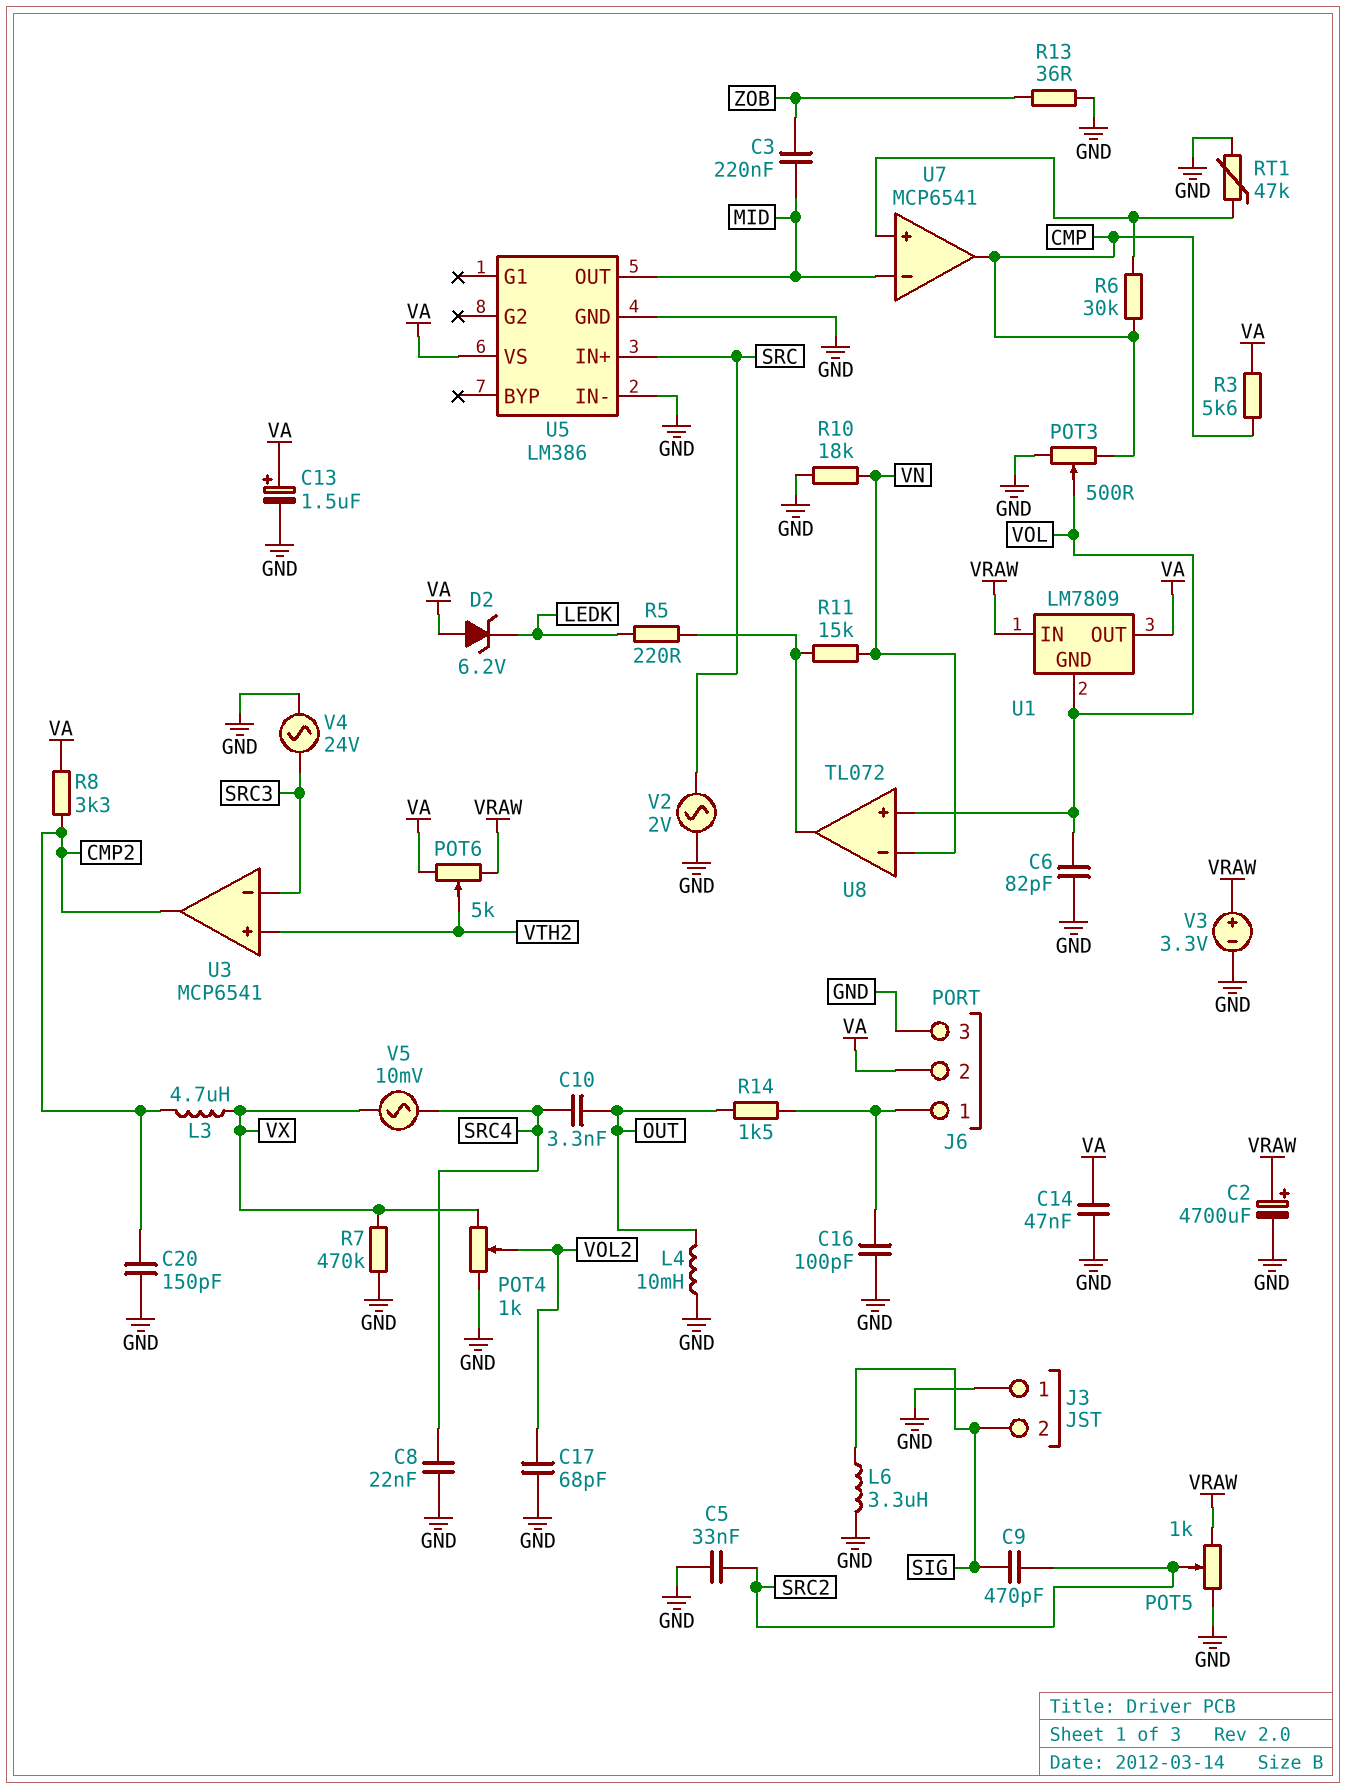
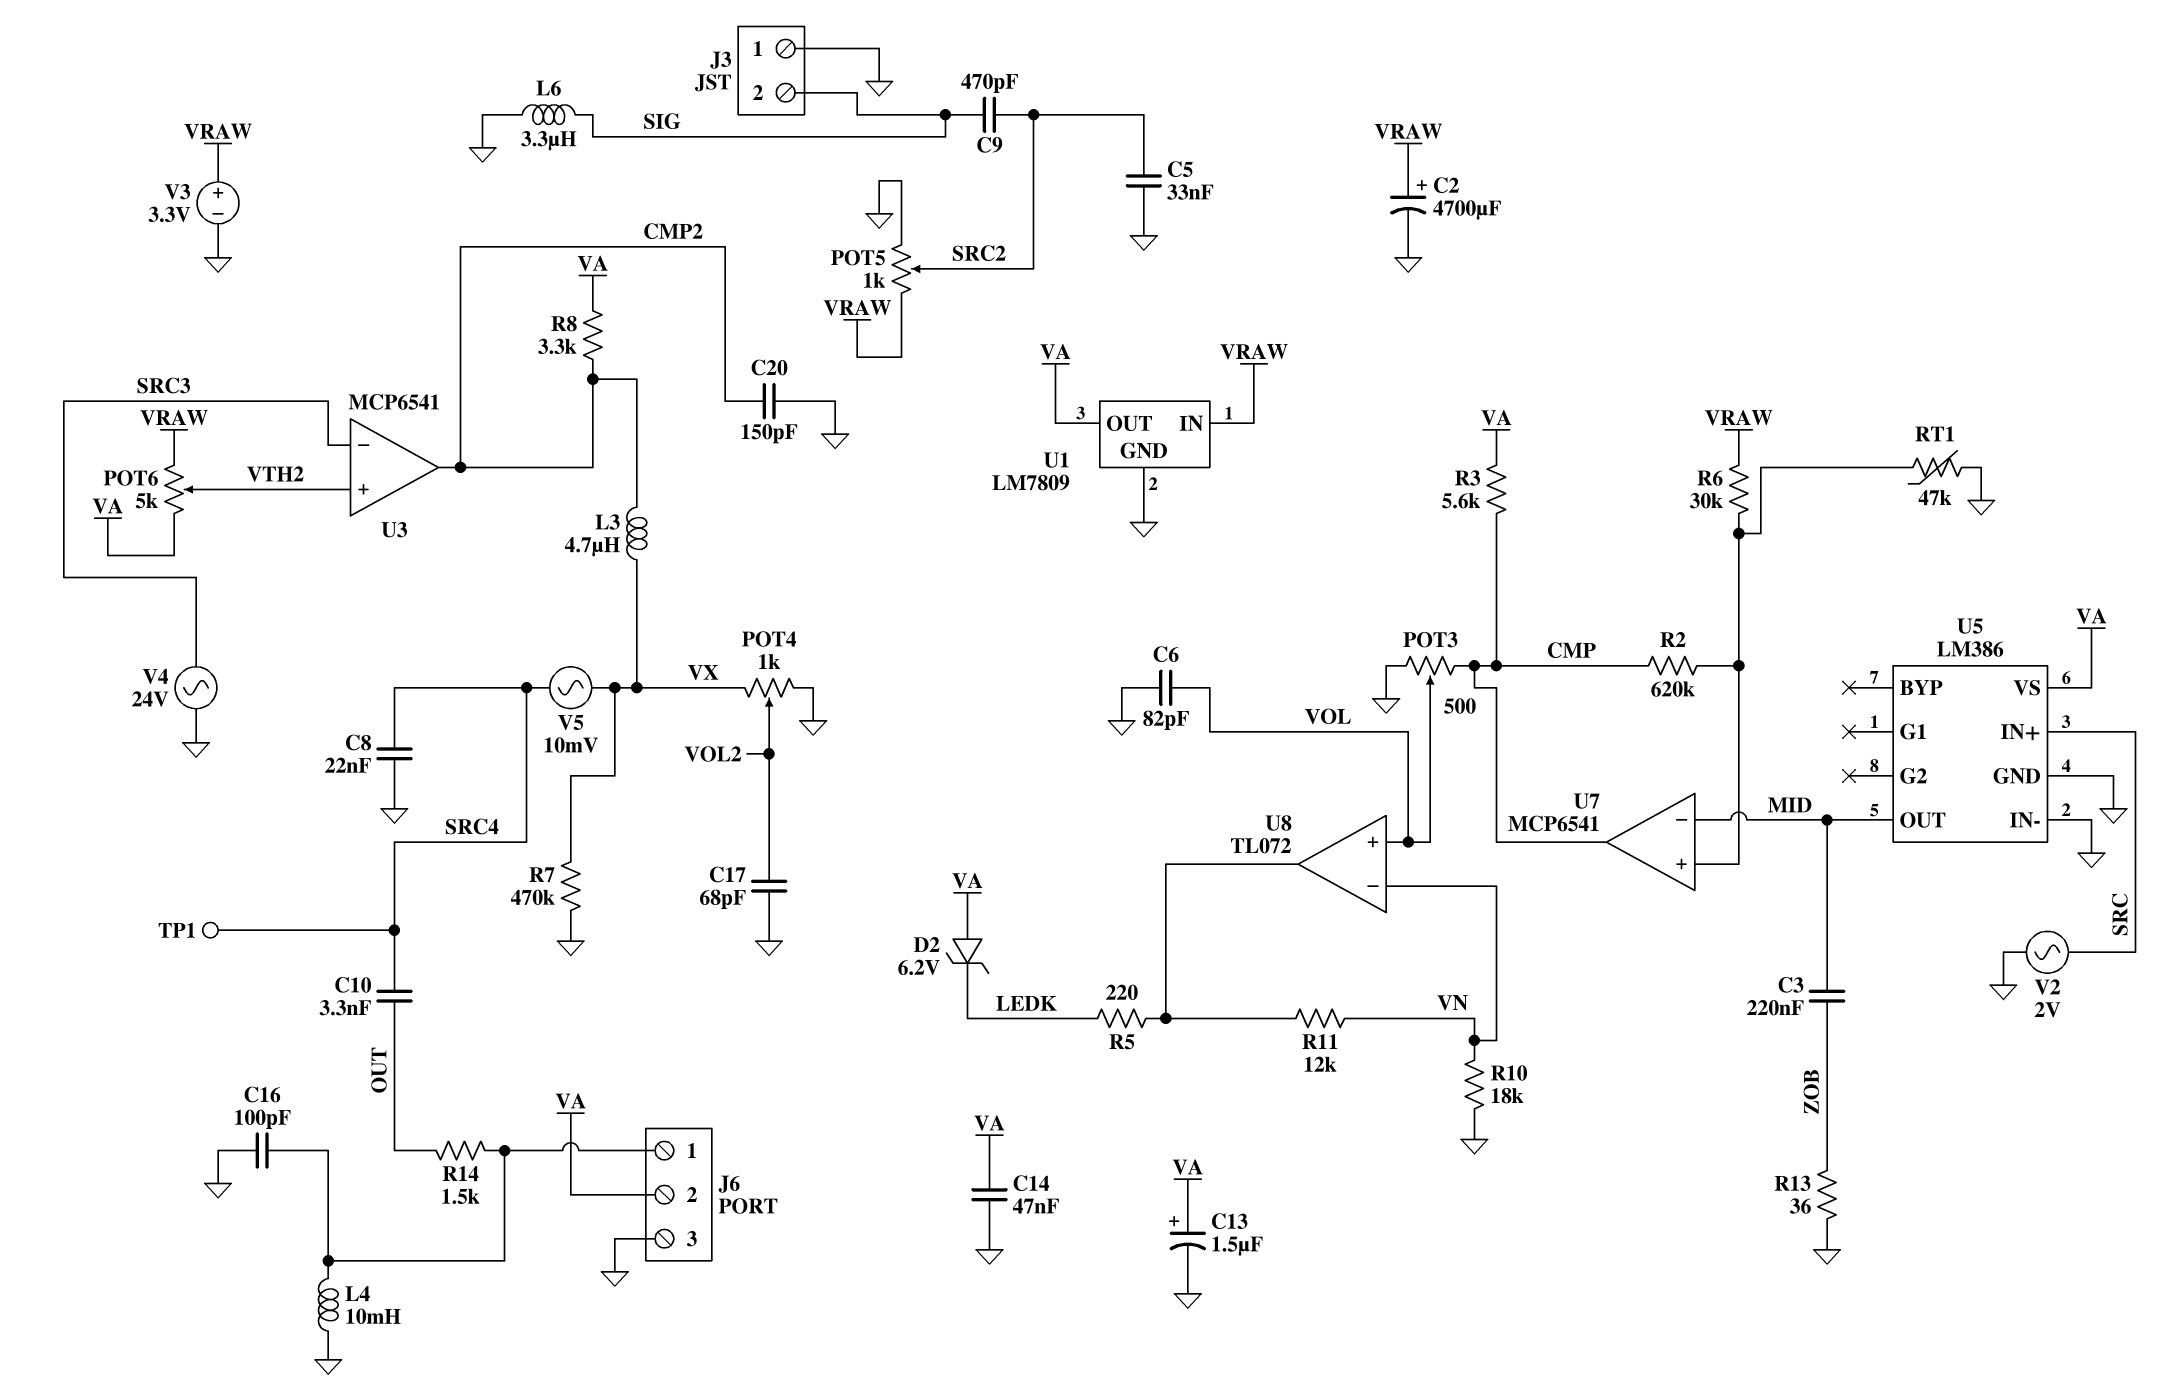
L4: 10mH (GND, OUT) -> 10mH (GND, J6/1)
R2: none -> 620k (CMP, U7/in+)
R6: 30k (CMP, U7/in+) -> 30k (U7/in+, VRAW)
R11: 15k (U8/out, VN) -> 12k (U8/out, VN)
TP1: none -> test point (SRC4)
U1 pin GND: VOL -> GND

